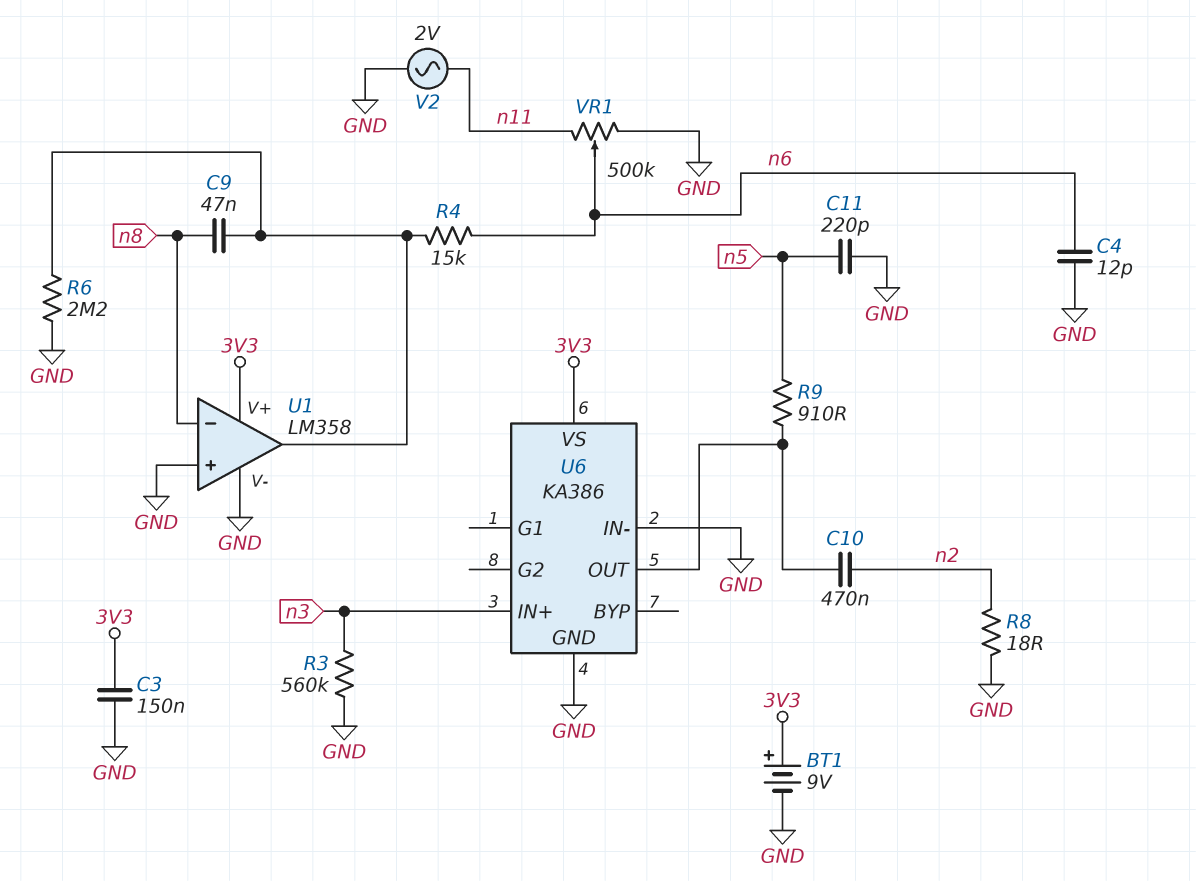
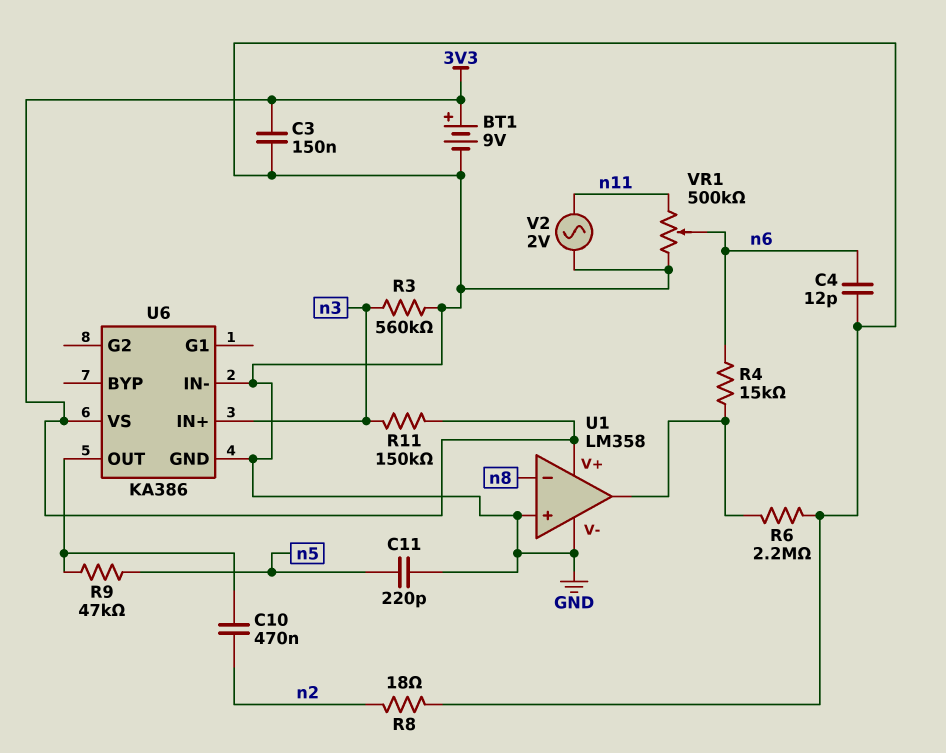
C9: 47nF (U1/out, n8) -> none
R9: 910 (U6/OUT, n5) -> 47k (U6/OUT, n5)
R11: none -> 150k (3V3, n3)

